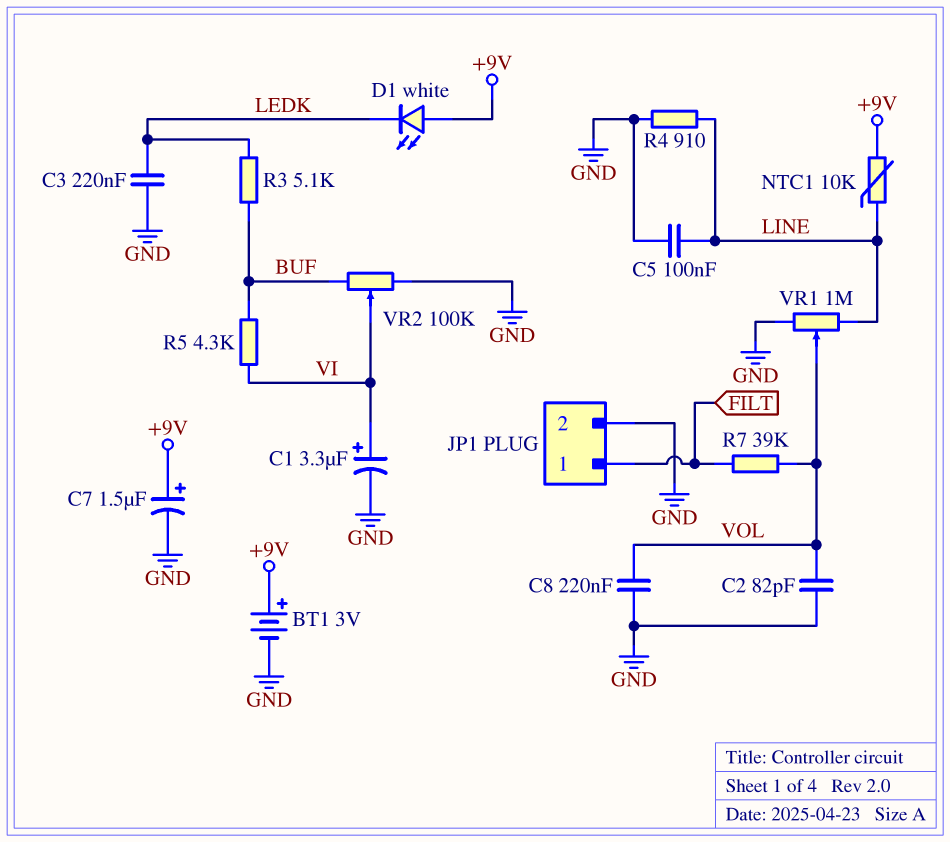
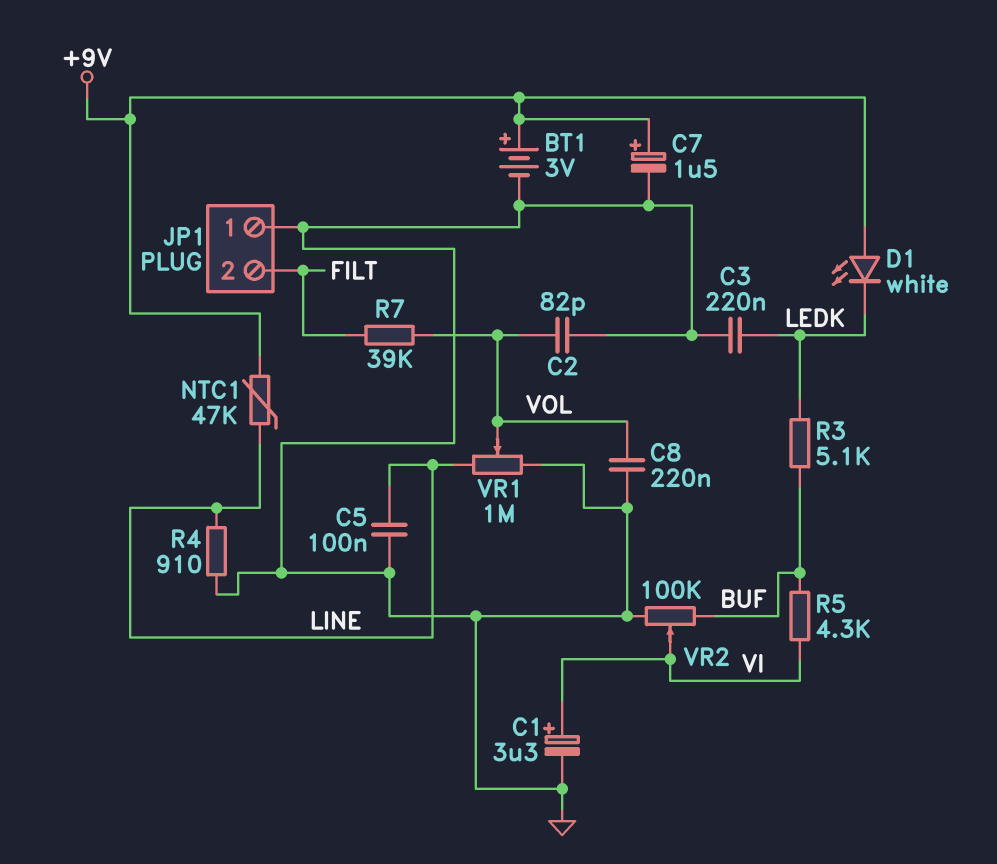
JP1 pin 1: FILT -> GND
JP1 pin 2: GND -> FILT
NTC1: 10k (+9V, LINE) -> 47k (+9V, LINE)

